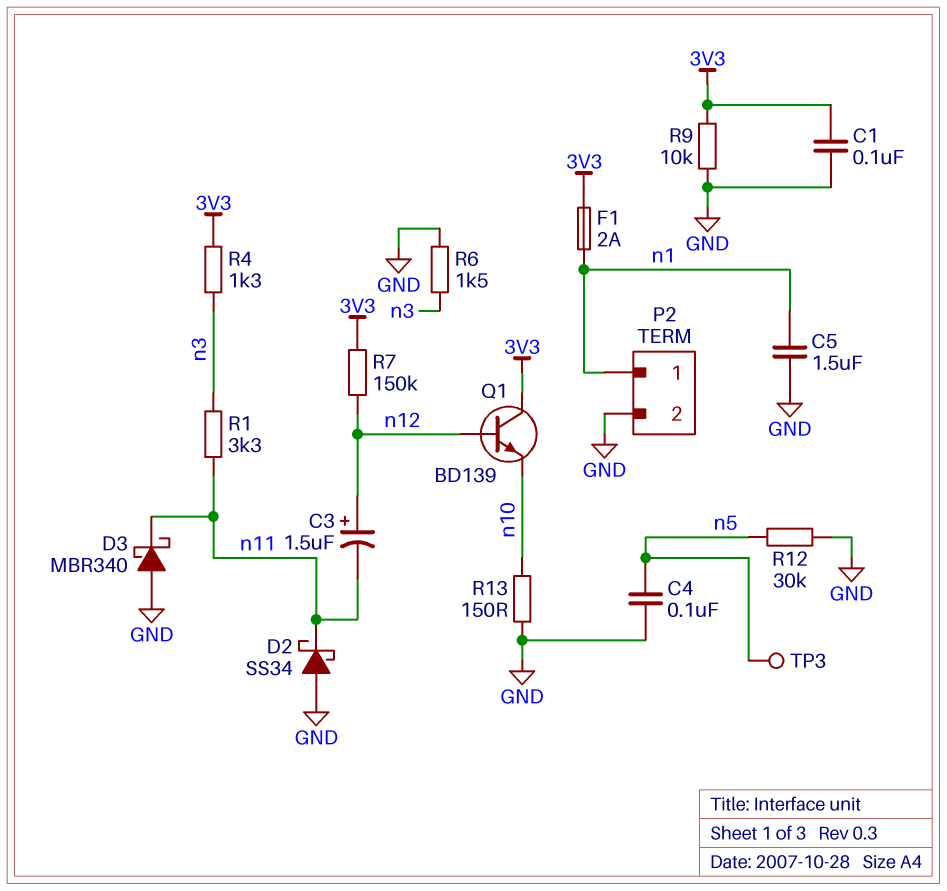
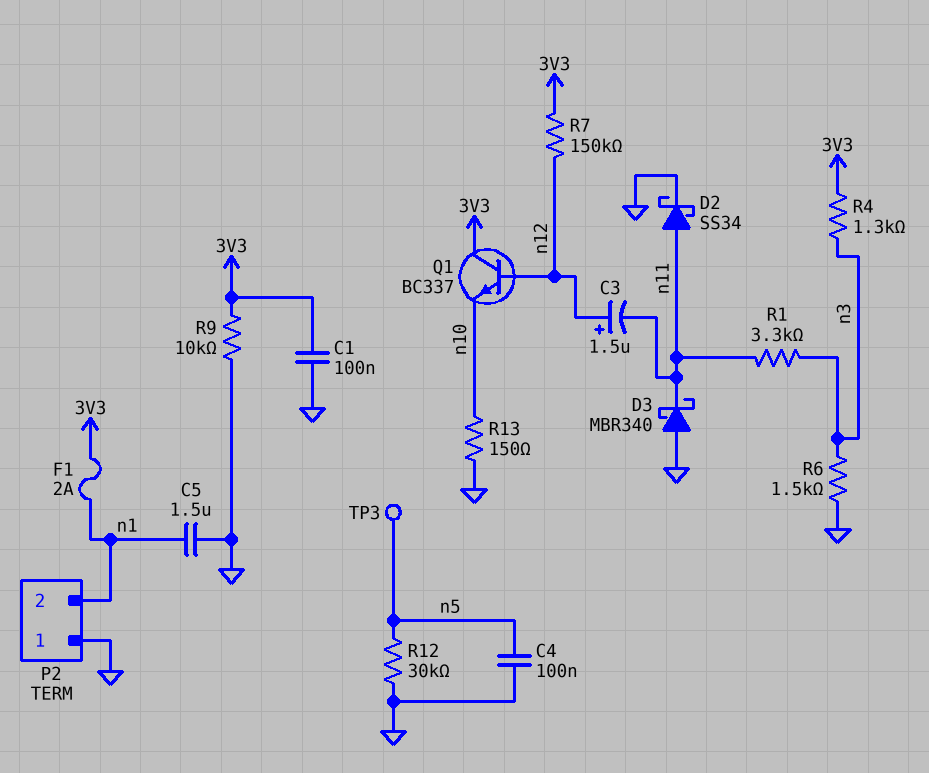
D2: schottky SS34 (A GND, K n11) -> schottky SS34 (A n11, K GND)
P2 pin 1: n1 -> GND
P2 pin 2: GND -> n1
Q1: NPN BD139 (B n12, C 3V3, E n10) -> NPN BC337 (B n12, C 3V3, E n10)

